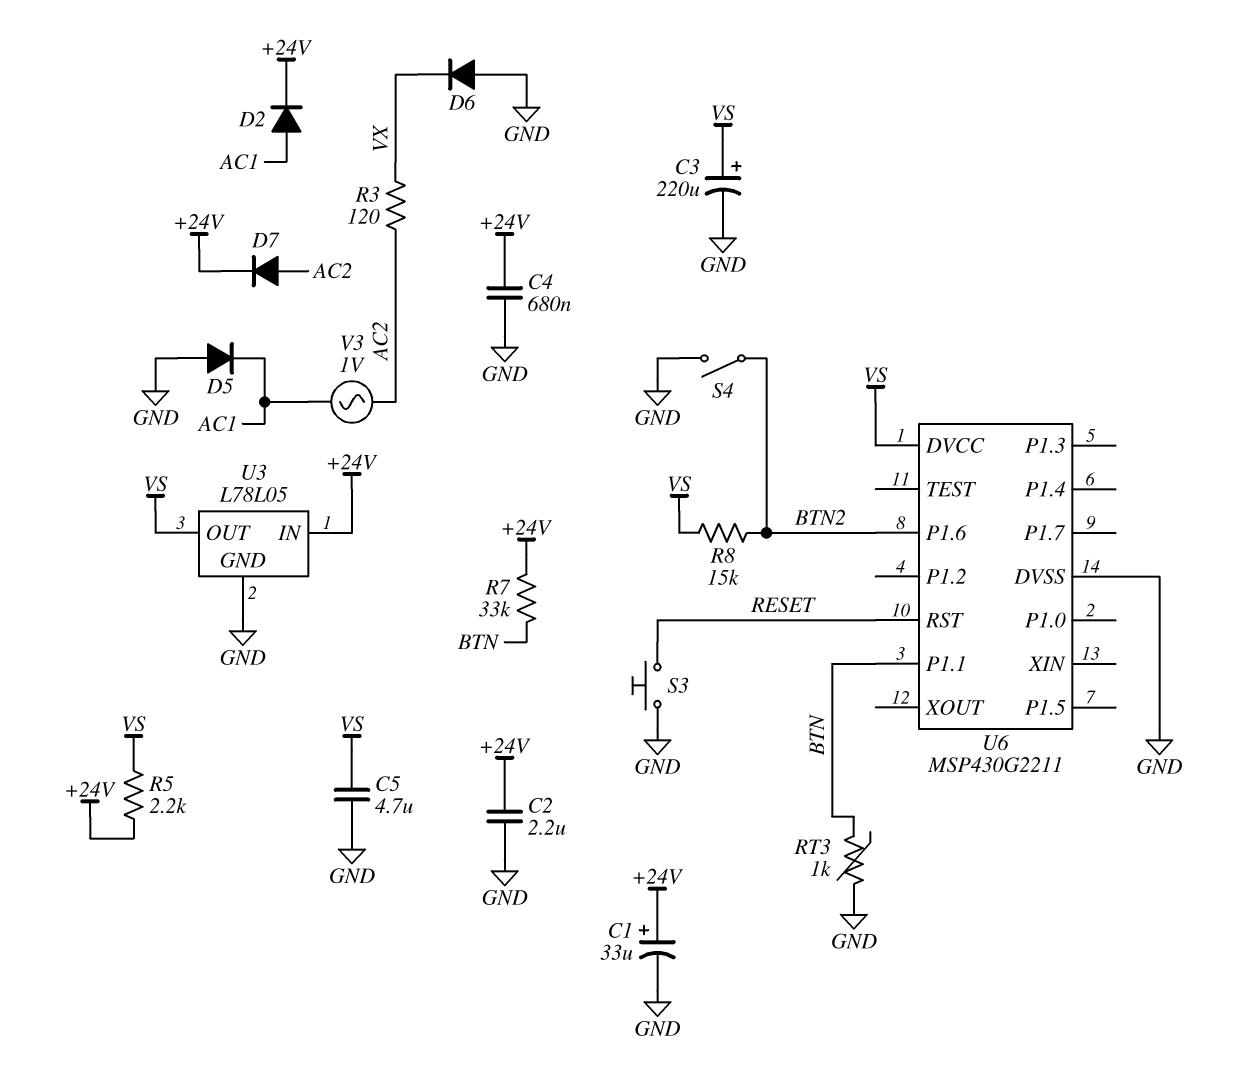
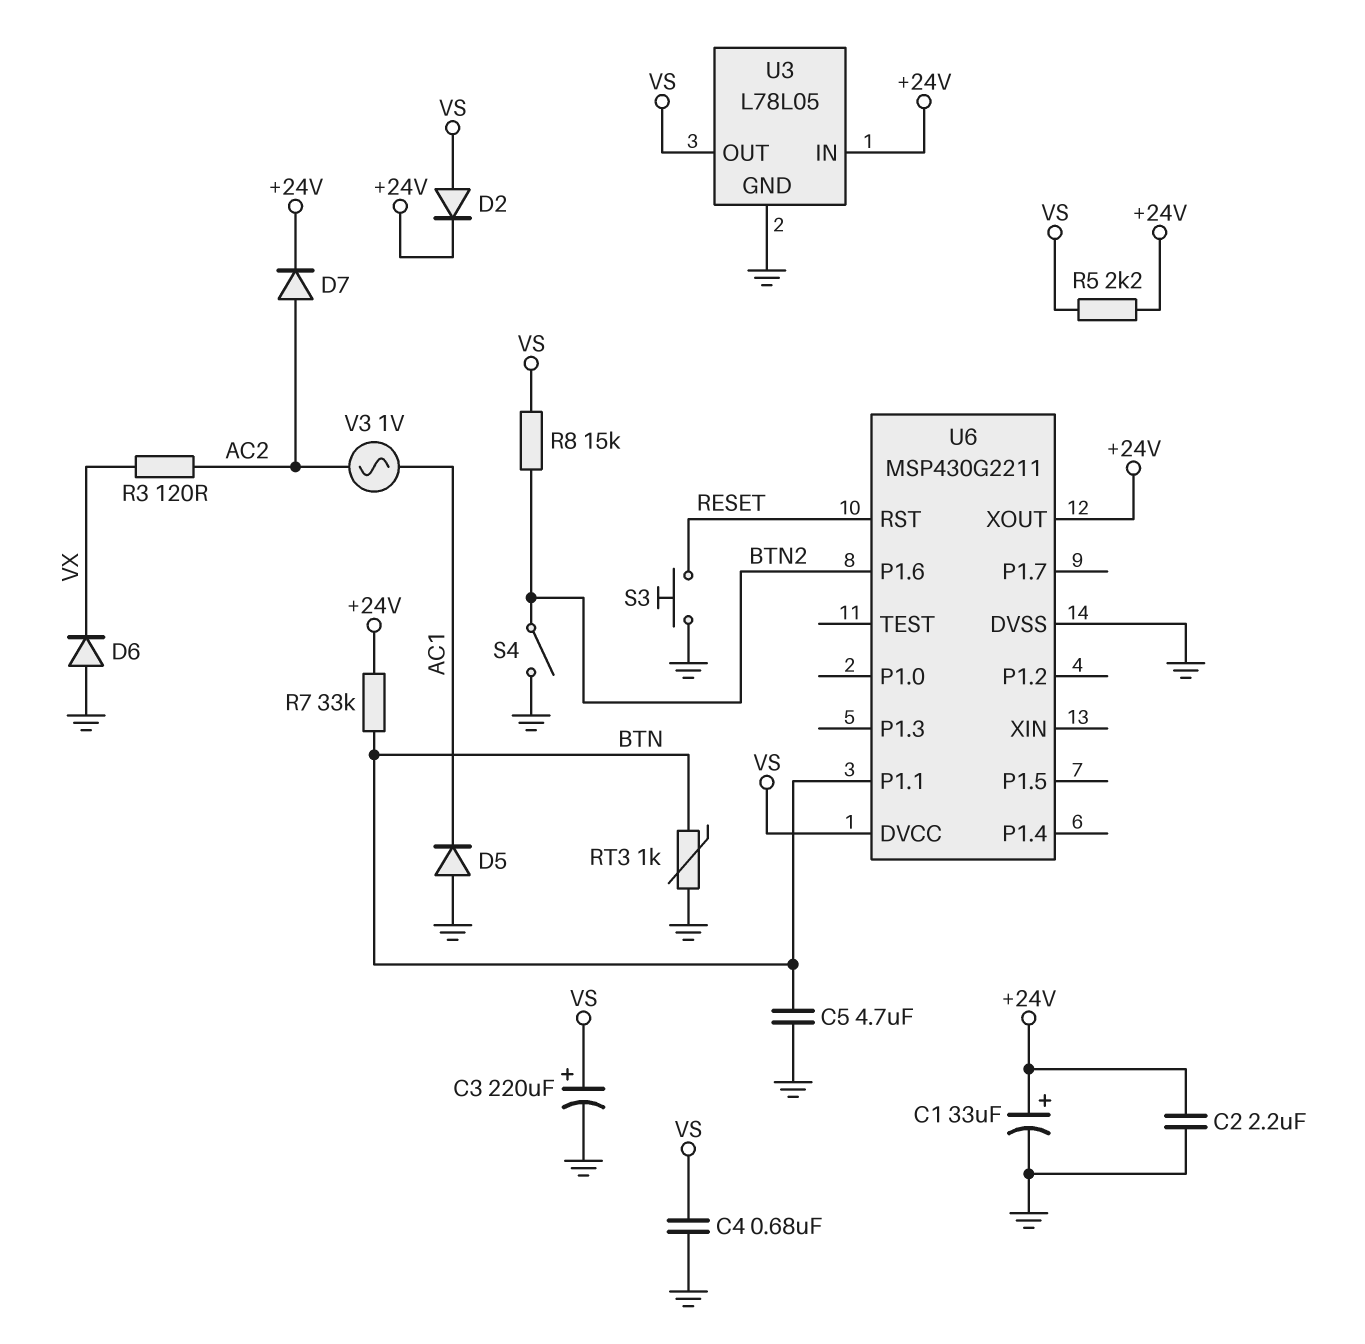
C4: 680nF (+24V, GND) -> 680nF (GND, VS)
C5: 4.7uF (GND, VS) -> 4.7uF (BTN, GND)
D2: diode (A AC1, K +24V) -> diode (A VS, K +24V)
U6 pin XOUT: none -> +24V

